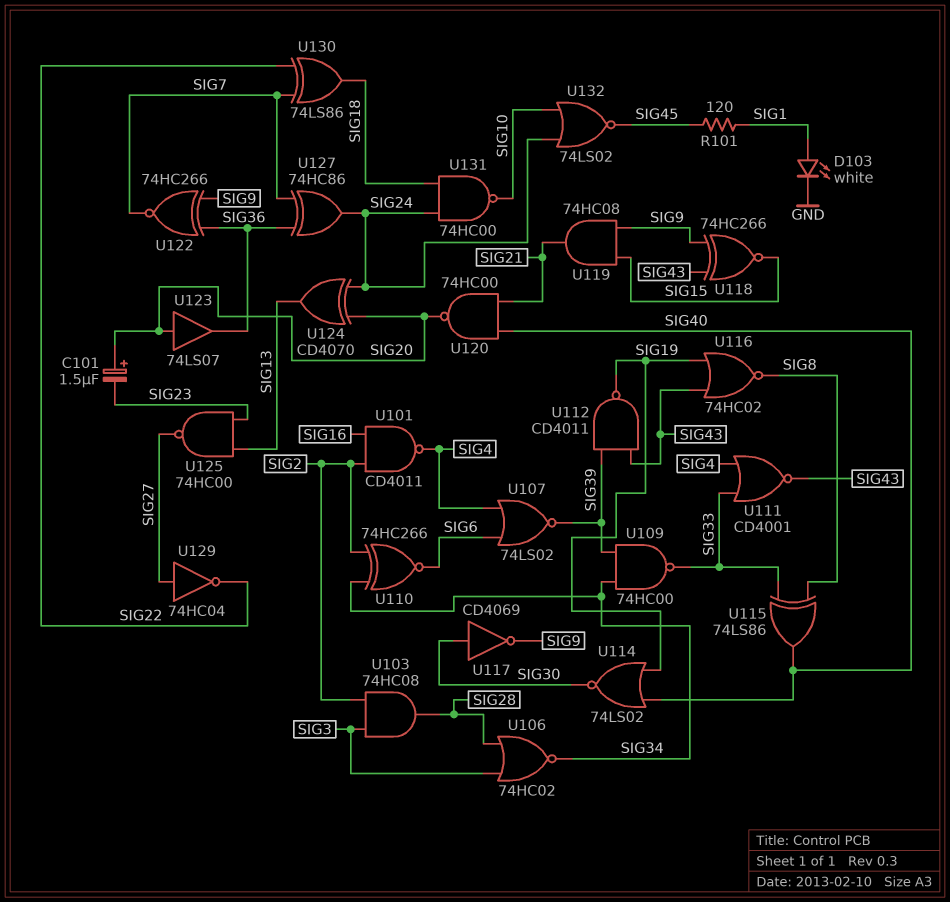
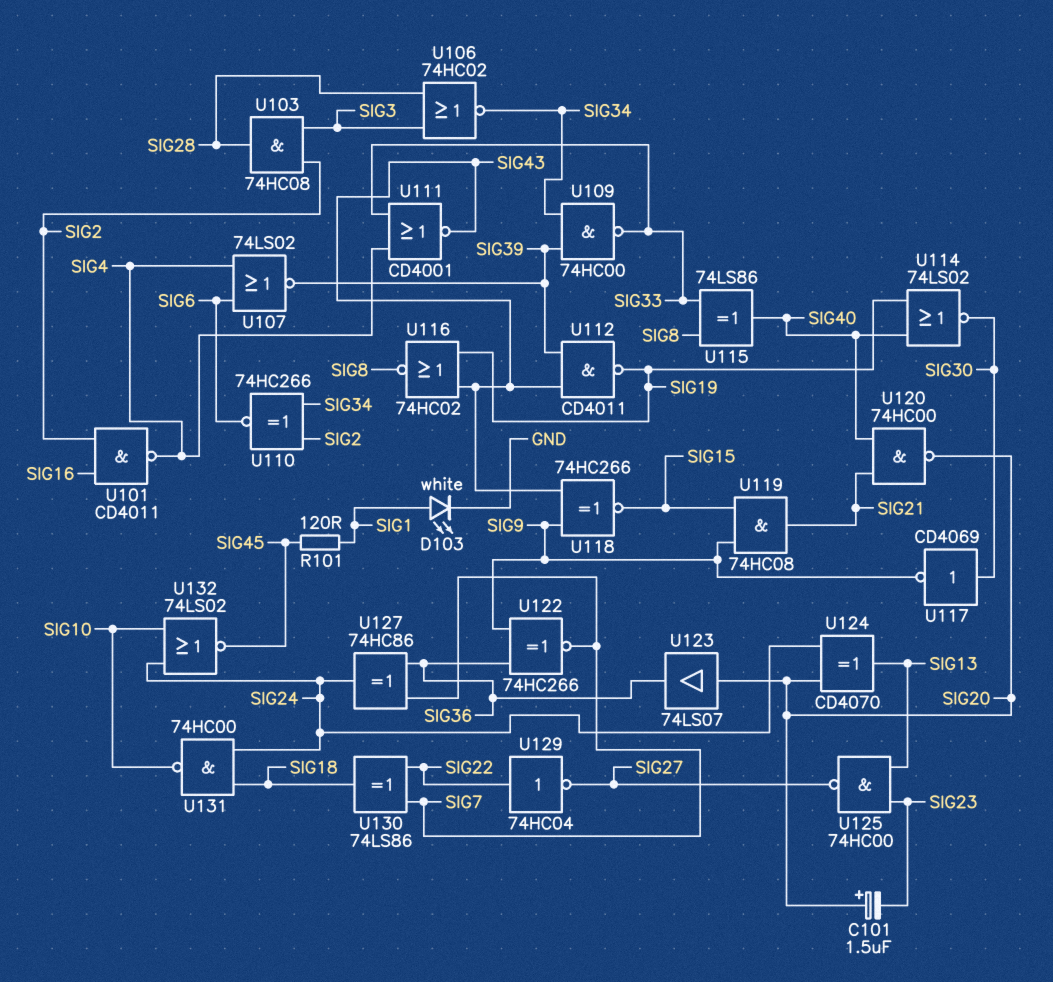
U129: NOT 74HC04 (in SIG27, out SIG22) -> NOT 74HC04 (in SIG22, out SIG27)

